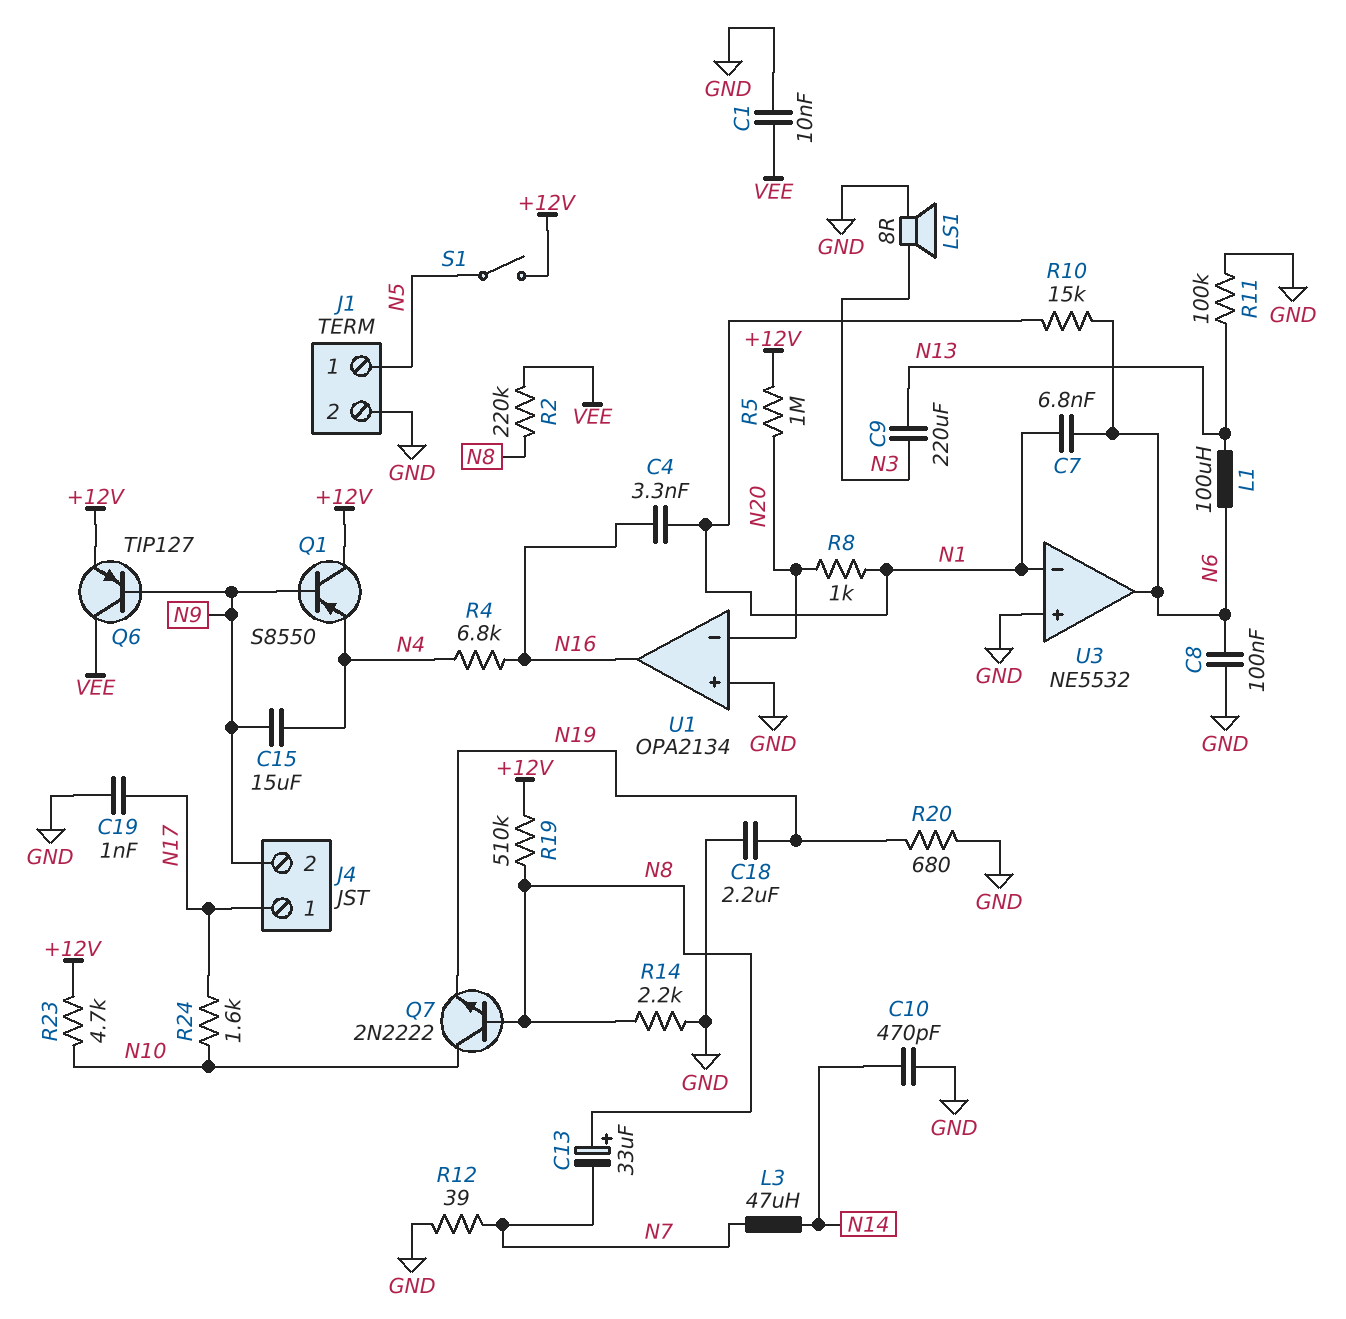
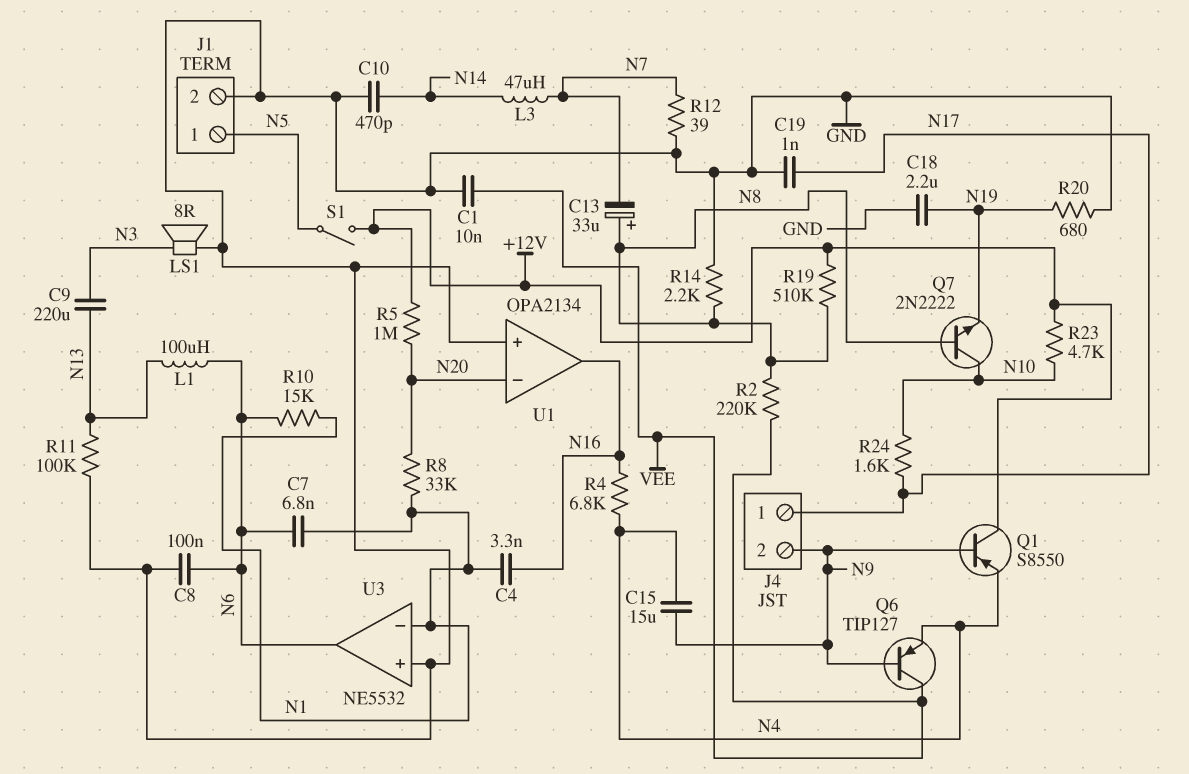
Q6: PNP TIP127 (B N9, C VEE, E +12V) -> PNP TIP127 (B N9, C VEE, E N4)
R8: 1k (N1, N20) -> 33k (N1, N20)

